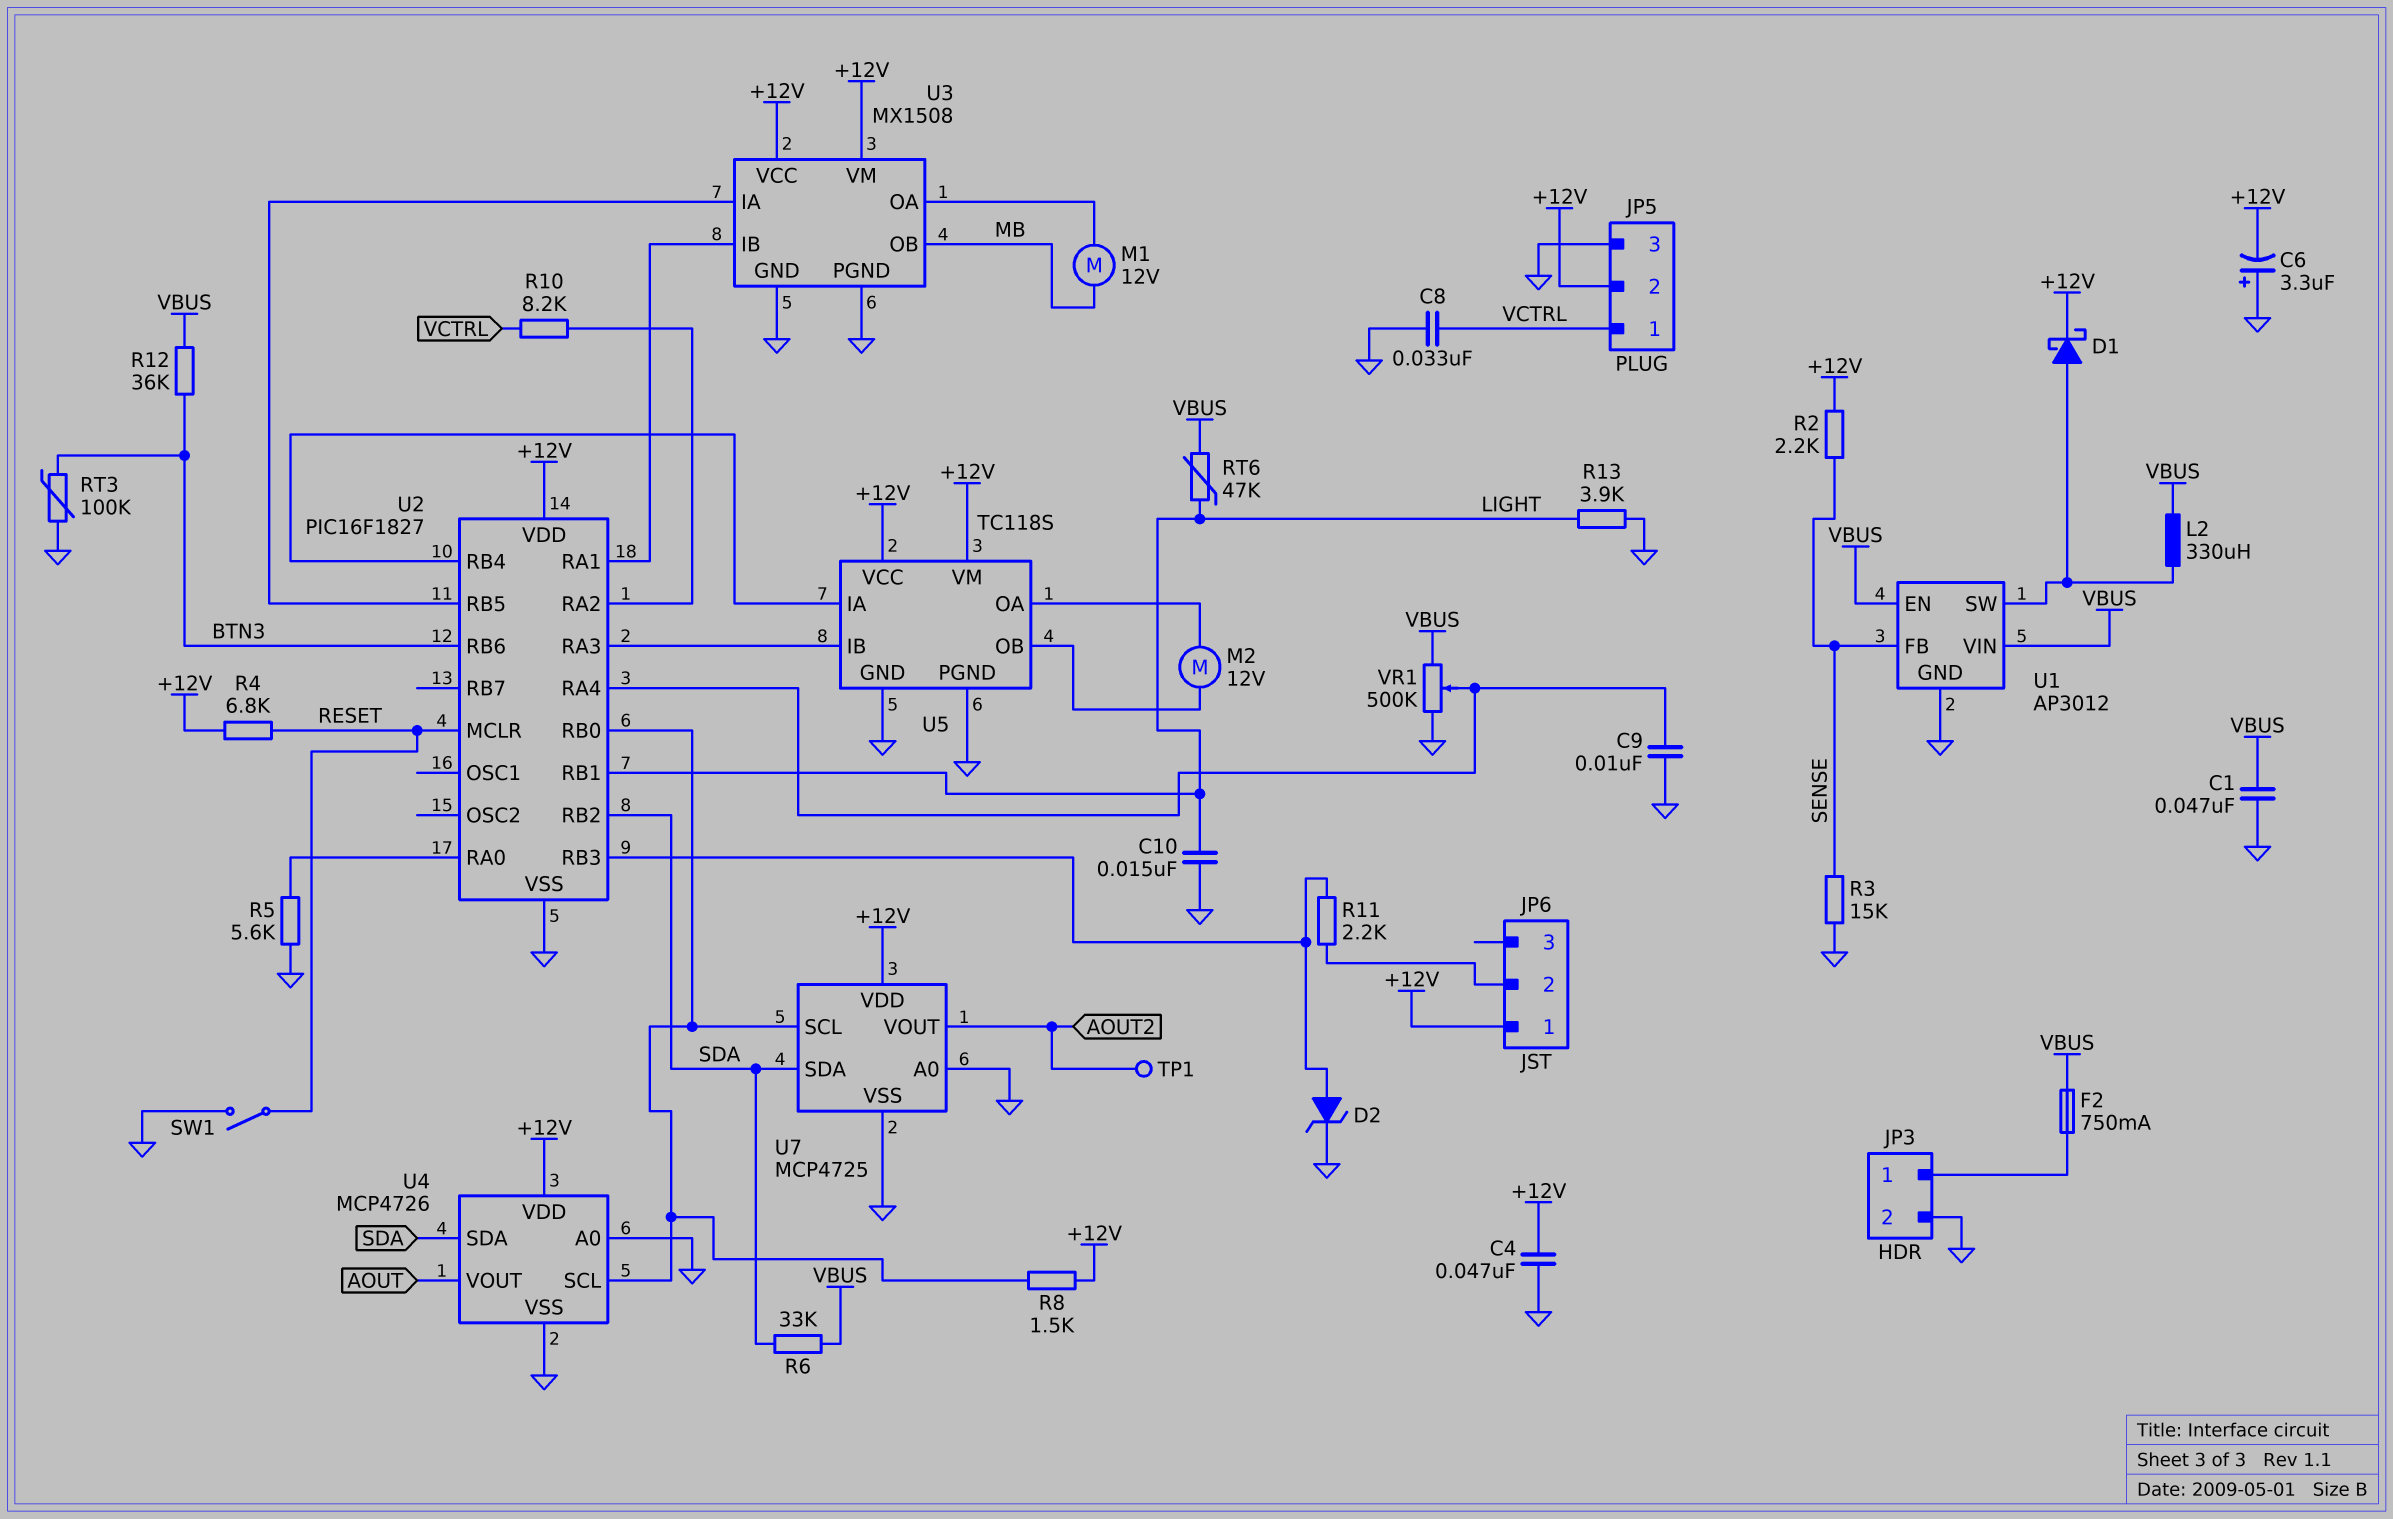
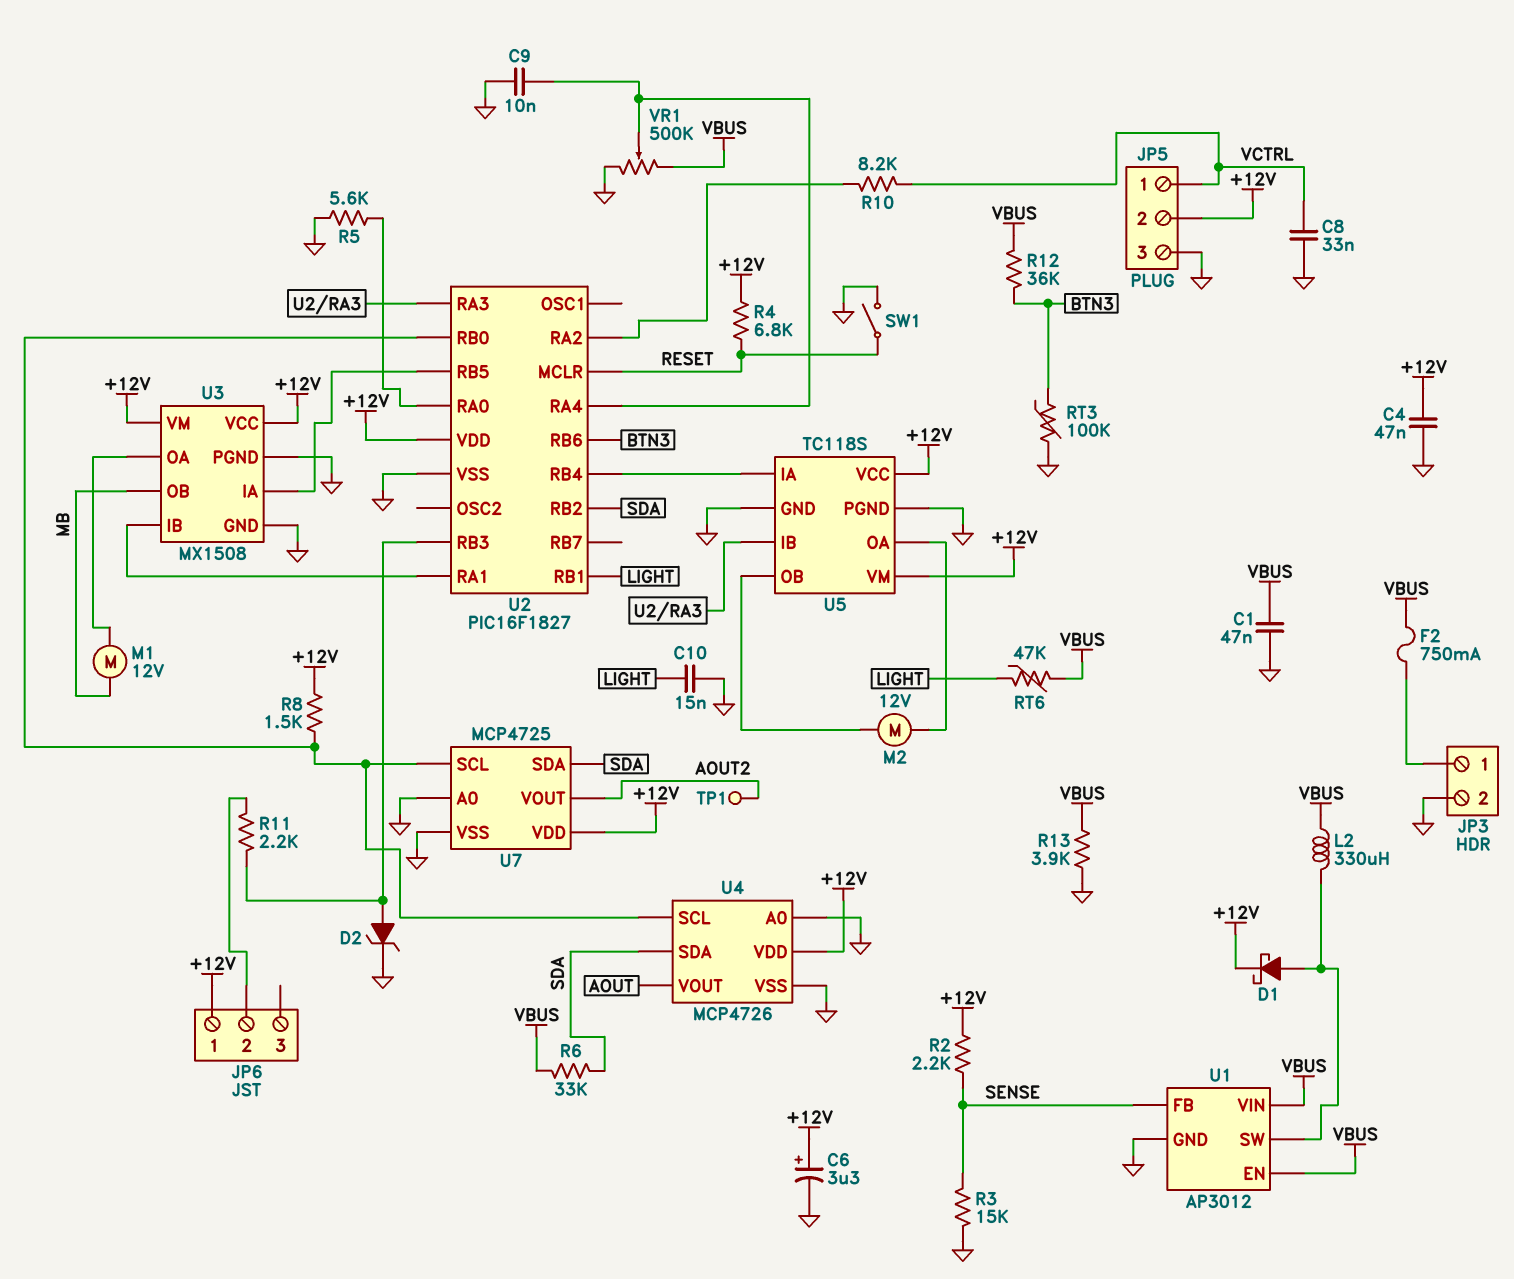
C6: 3.3uF (plus GND, minus +12V) -> 3.3uF (plus +12V, minus GND)
R13: 3.9k (GND, LIGHT) -> 3.9k (GND, VBUS)

